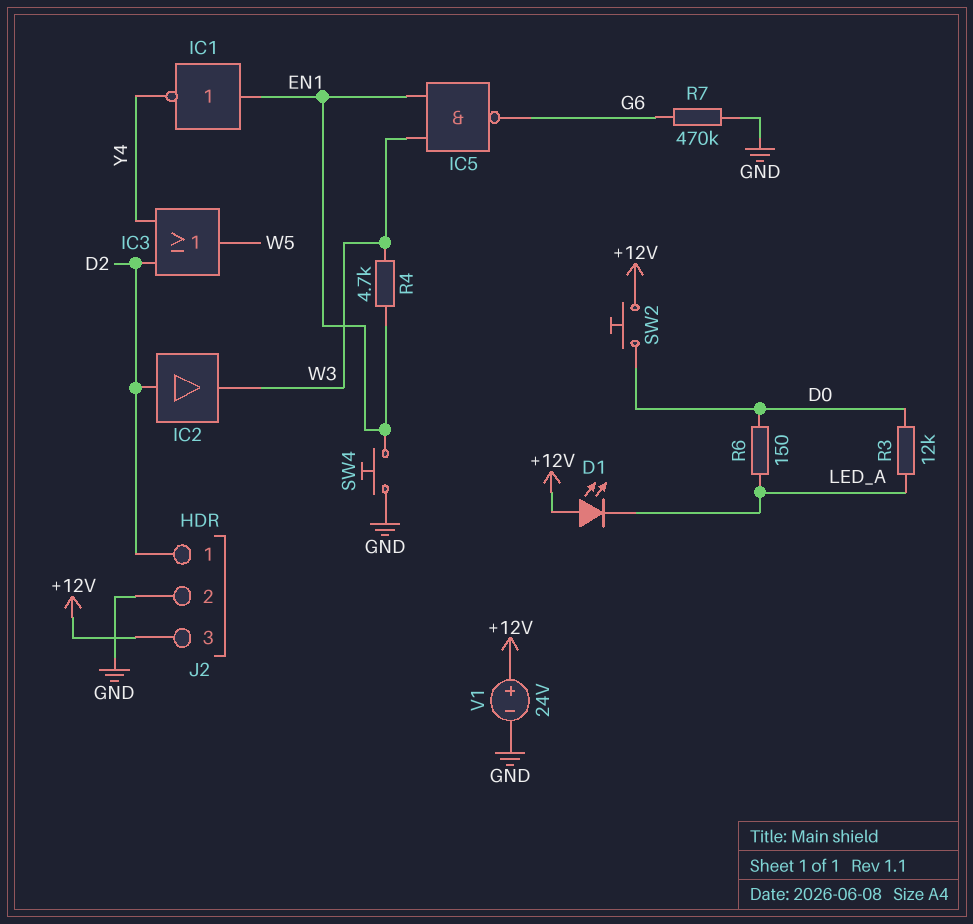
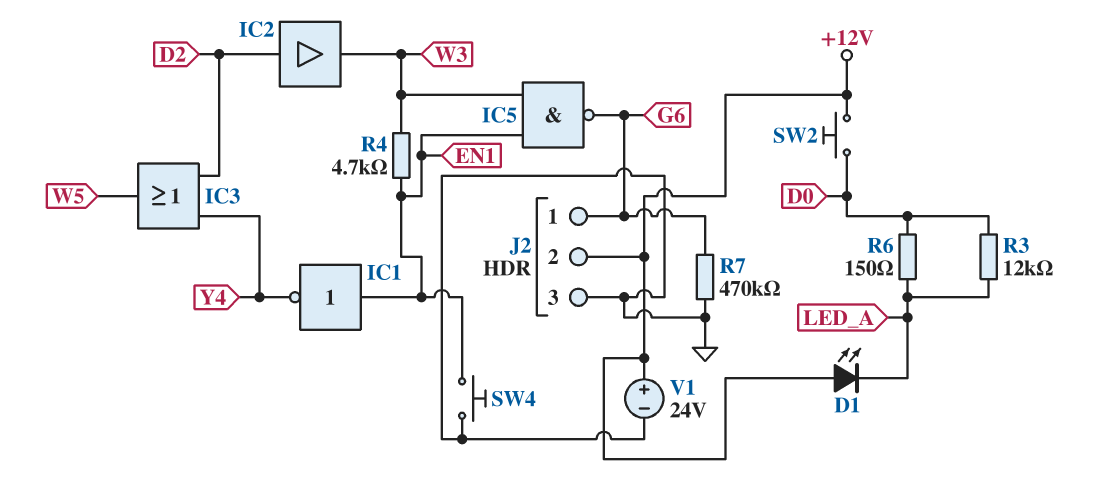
J2 pin 1: D2 -> G6
J2 pin 2: GND -> +12V
J2 pin 3: +12V -> GND

